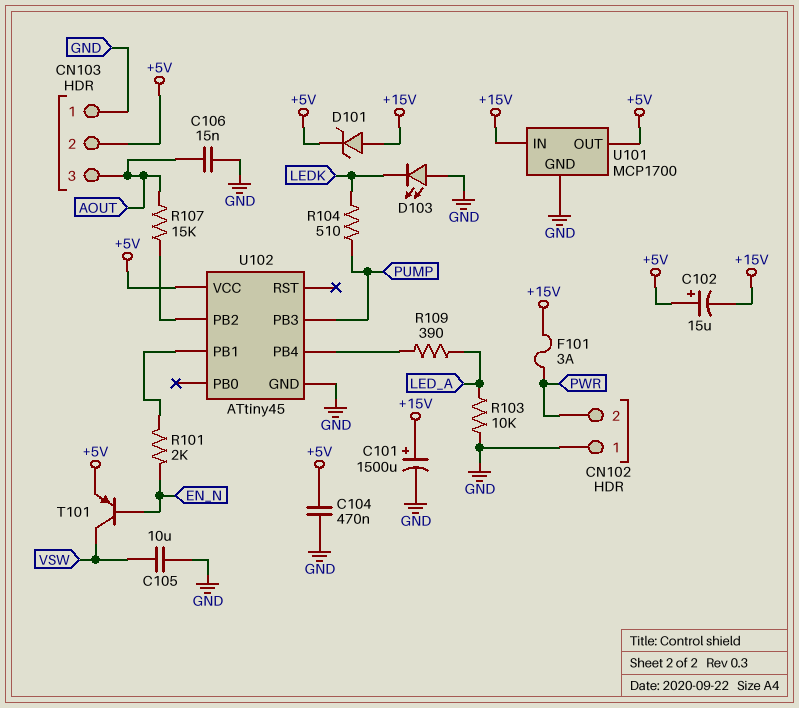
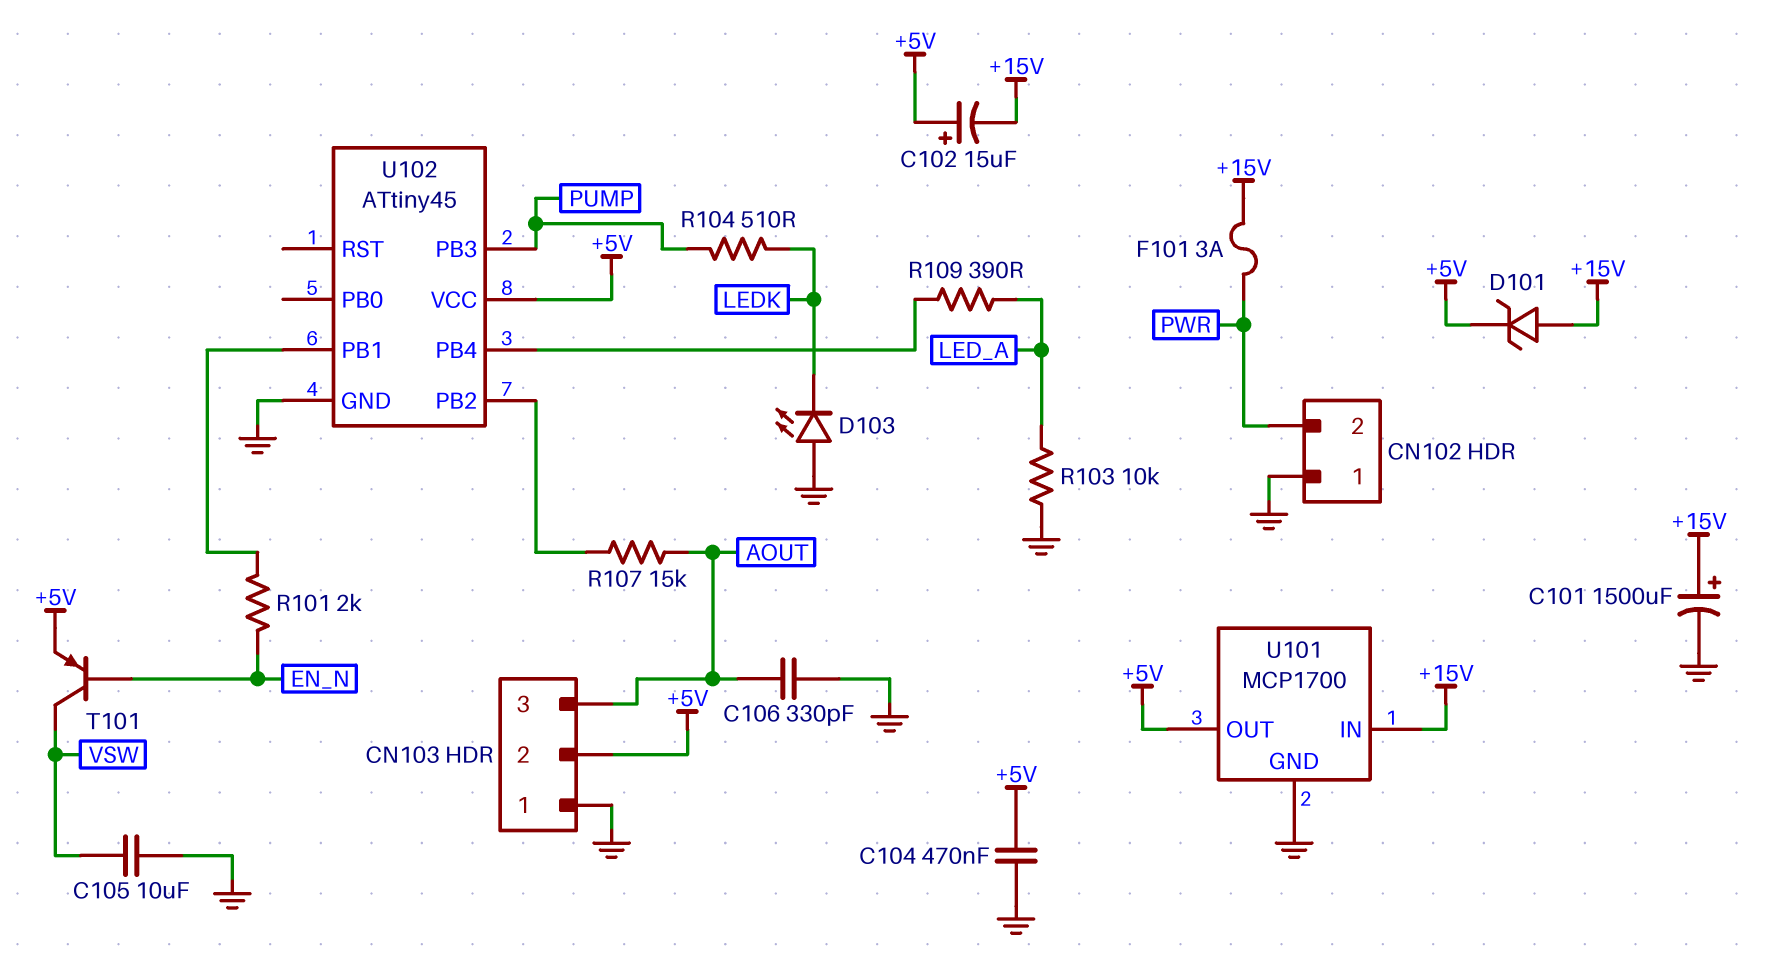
C106: 15nF (AOUT, GND) -> 330pF (AOUT, GND)

